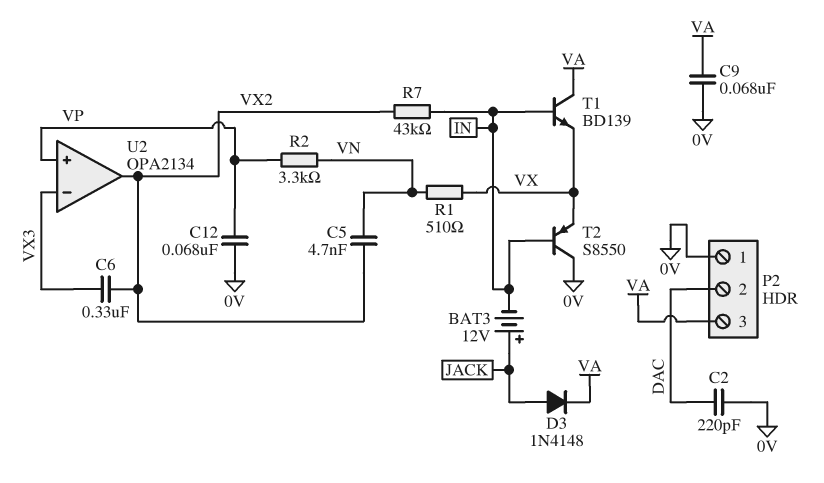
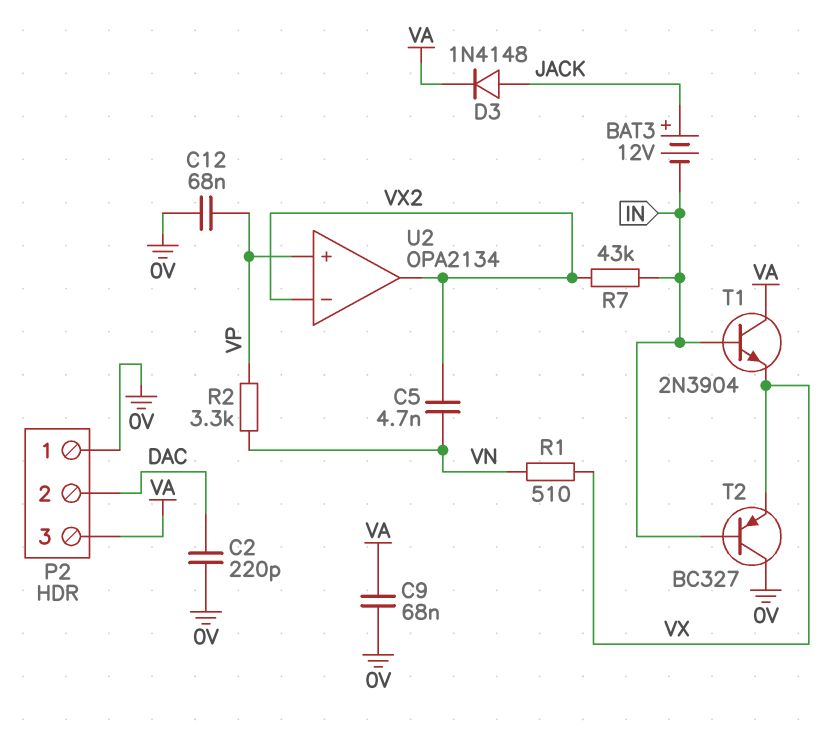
C6: 330nF (VX2, VX3) -> none
T1: NPN BD139 (B IN, C VA, E VX) -> NPN 2N3904 (B IN, C VA, E VX)
T2: PNP S8550 (B IN, C 0V, E VX) -> PNP BC327 (B IN, C 0V, E VX)
U2 pin in-: VX3 -> VX2

